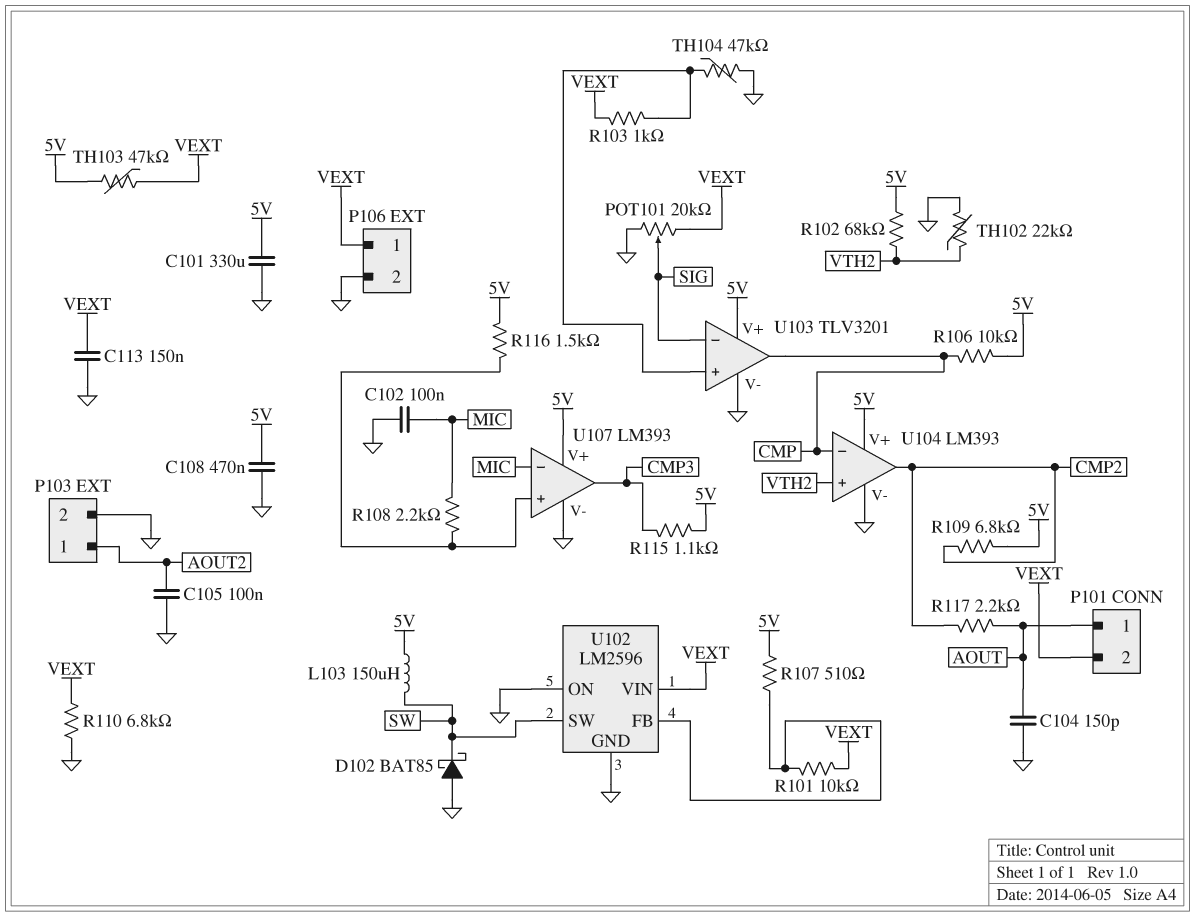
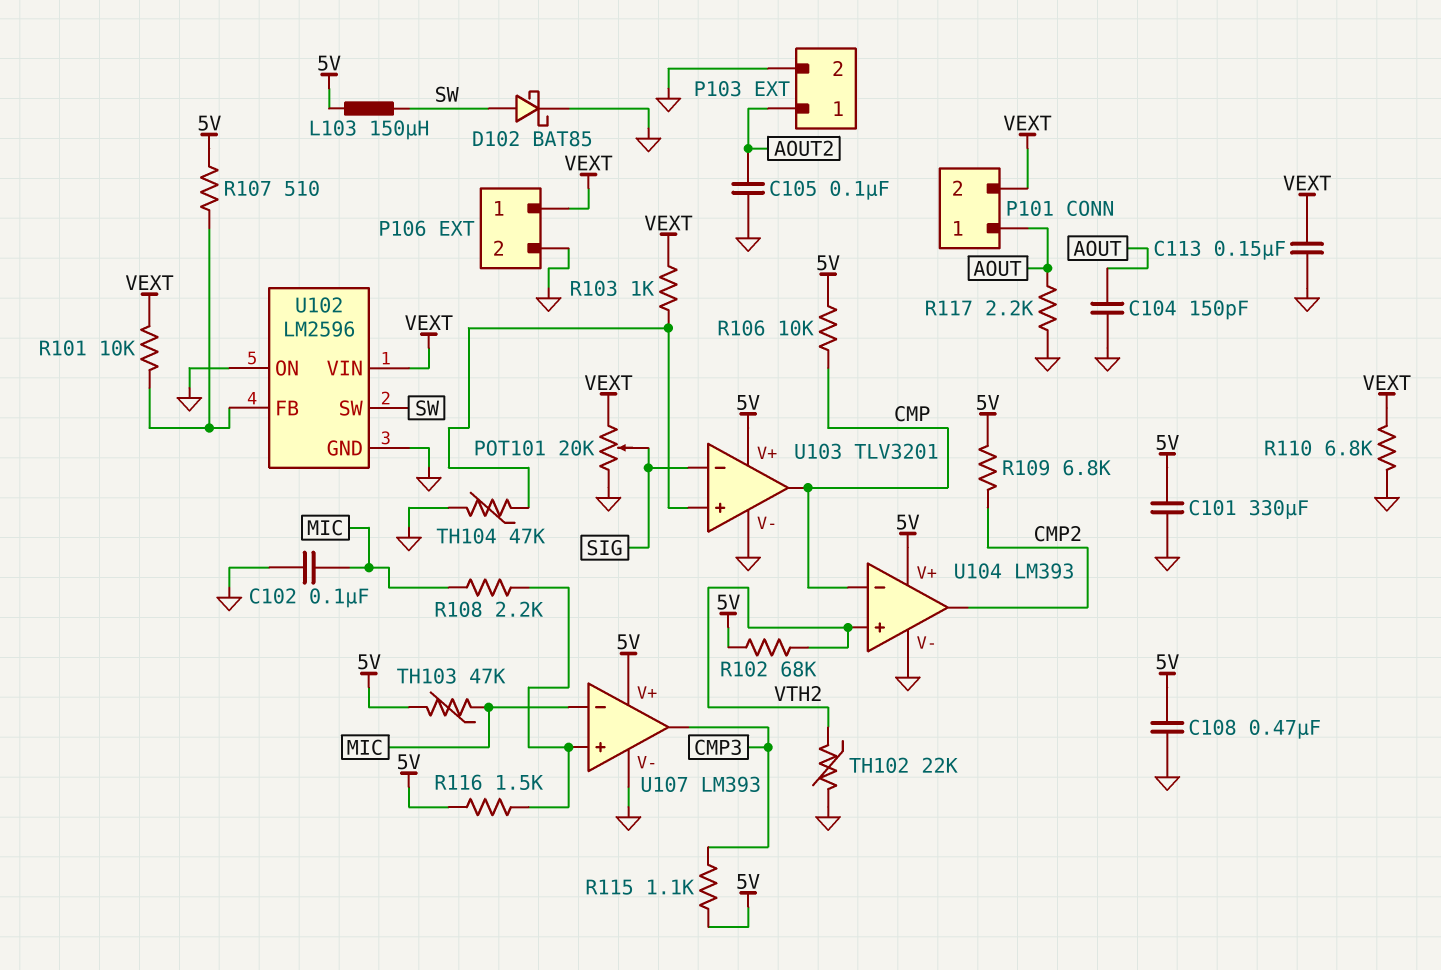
D102: schottky BAT85 (A GND, K SW) -> schottky BAT85 (A SW, K GND)
R117: 2.2k (AOUT, CMP2) -> 2.2k (AOUT, GND)
TH103: 47k (5V, VEXT) -> 47k (5V, MIC)

